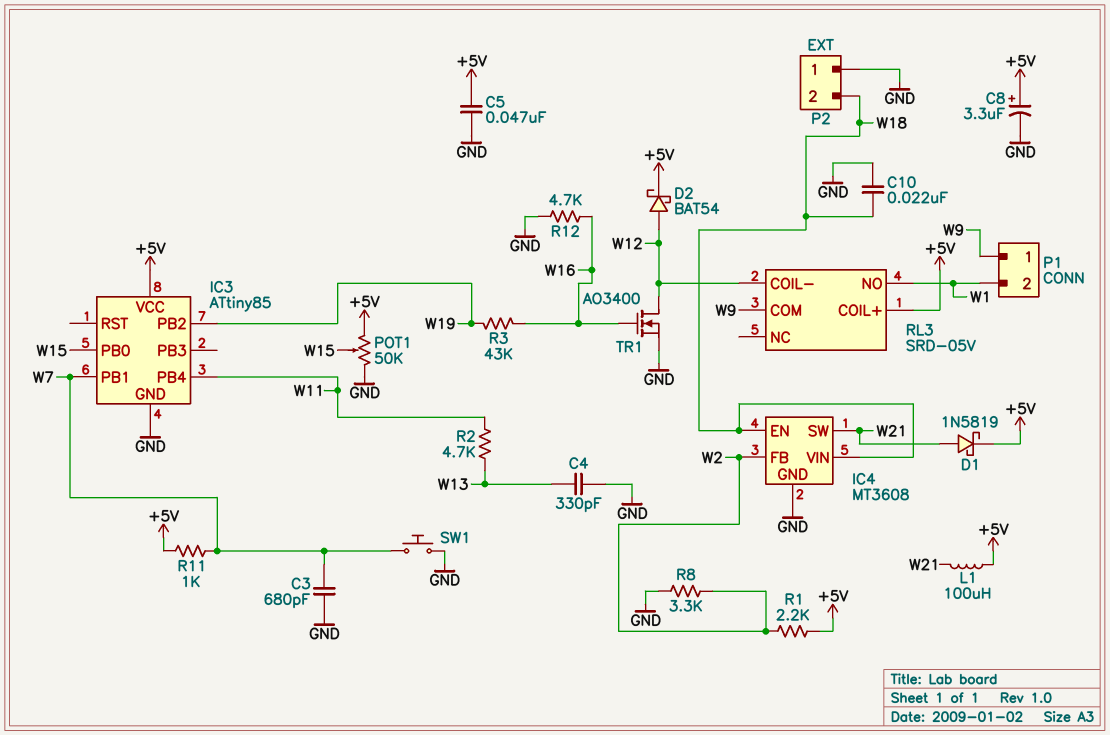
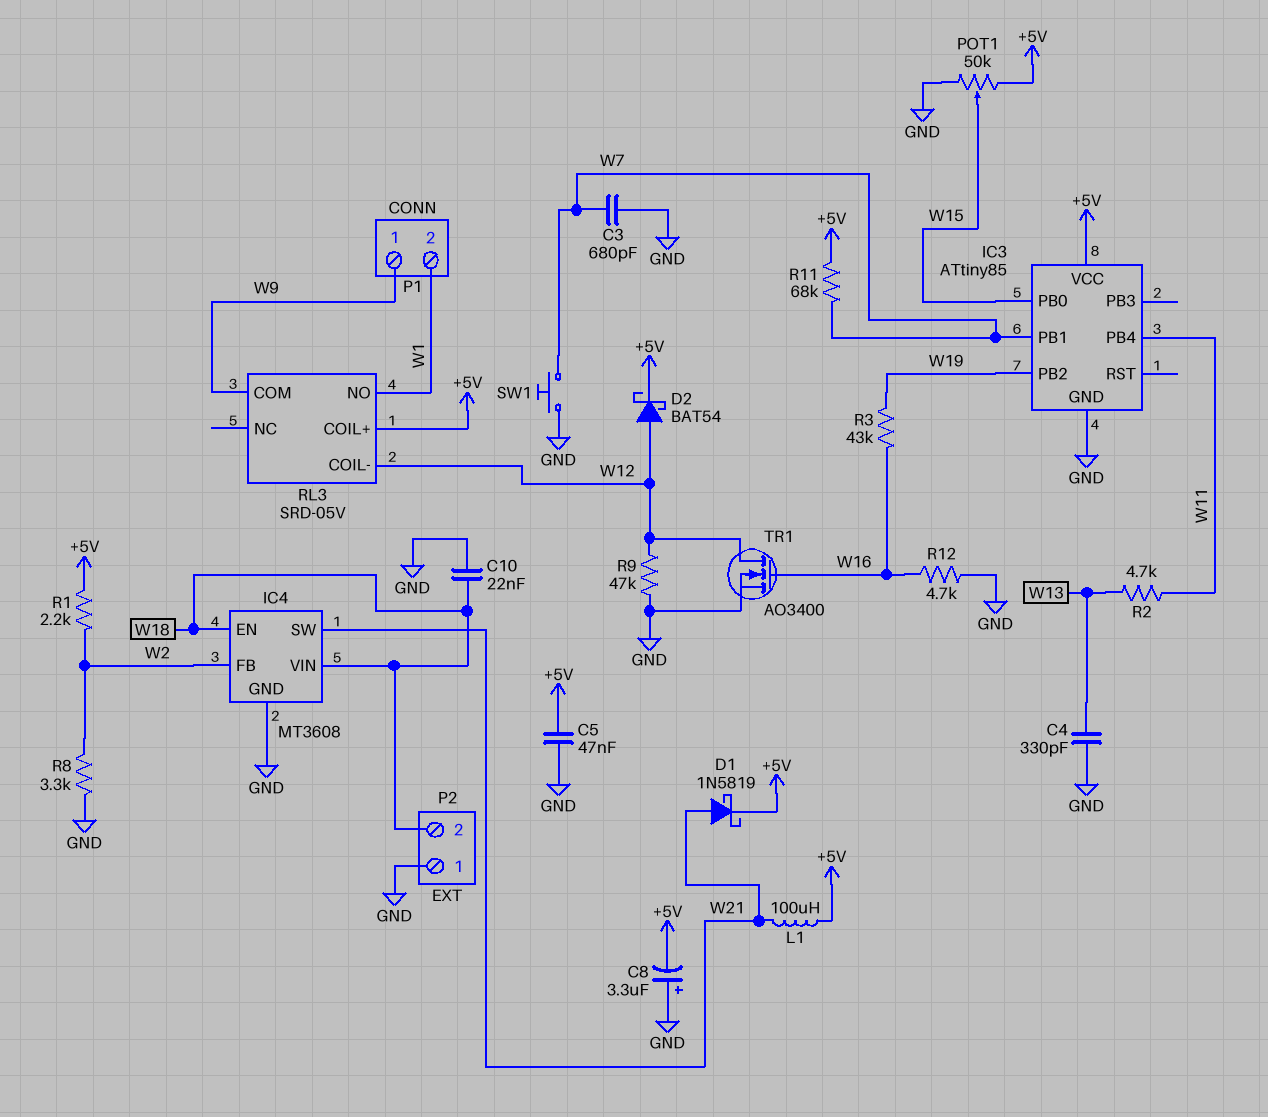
C8: 3.3uF (plus +5V, minus GND) -> 3.3uF (plus GND, minus +5V)
R9: none -> 47k (GND, W12)
R11: 1k (+5V, W7) -> 68k (+5V, W7)

